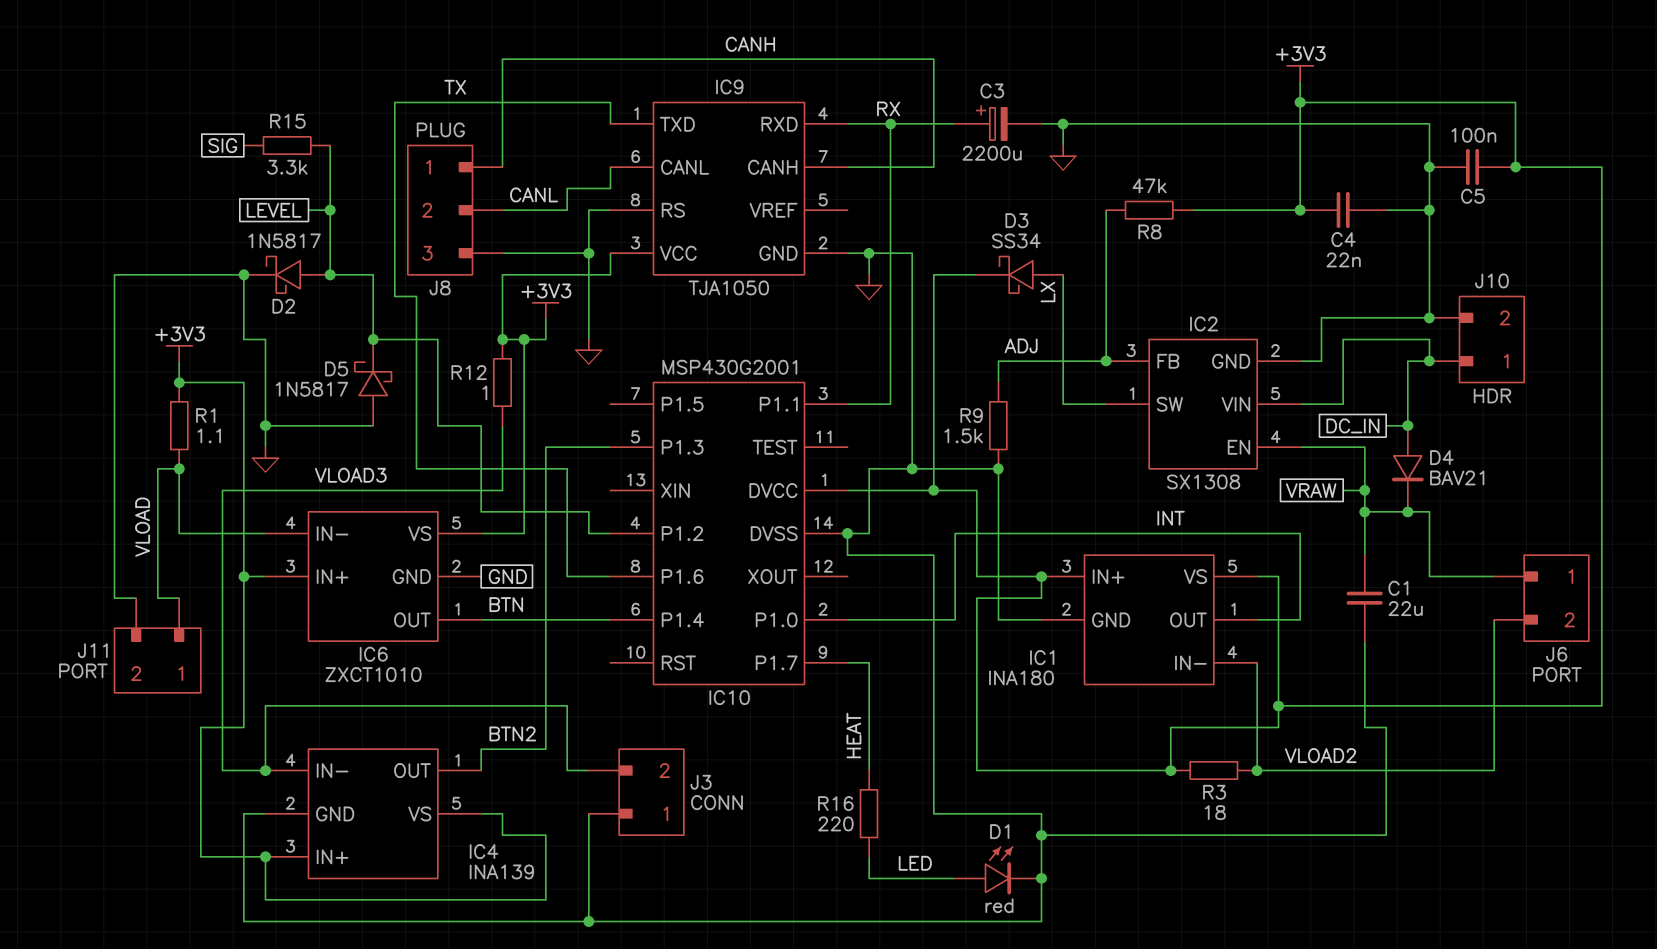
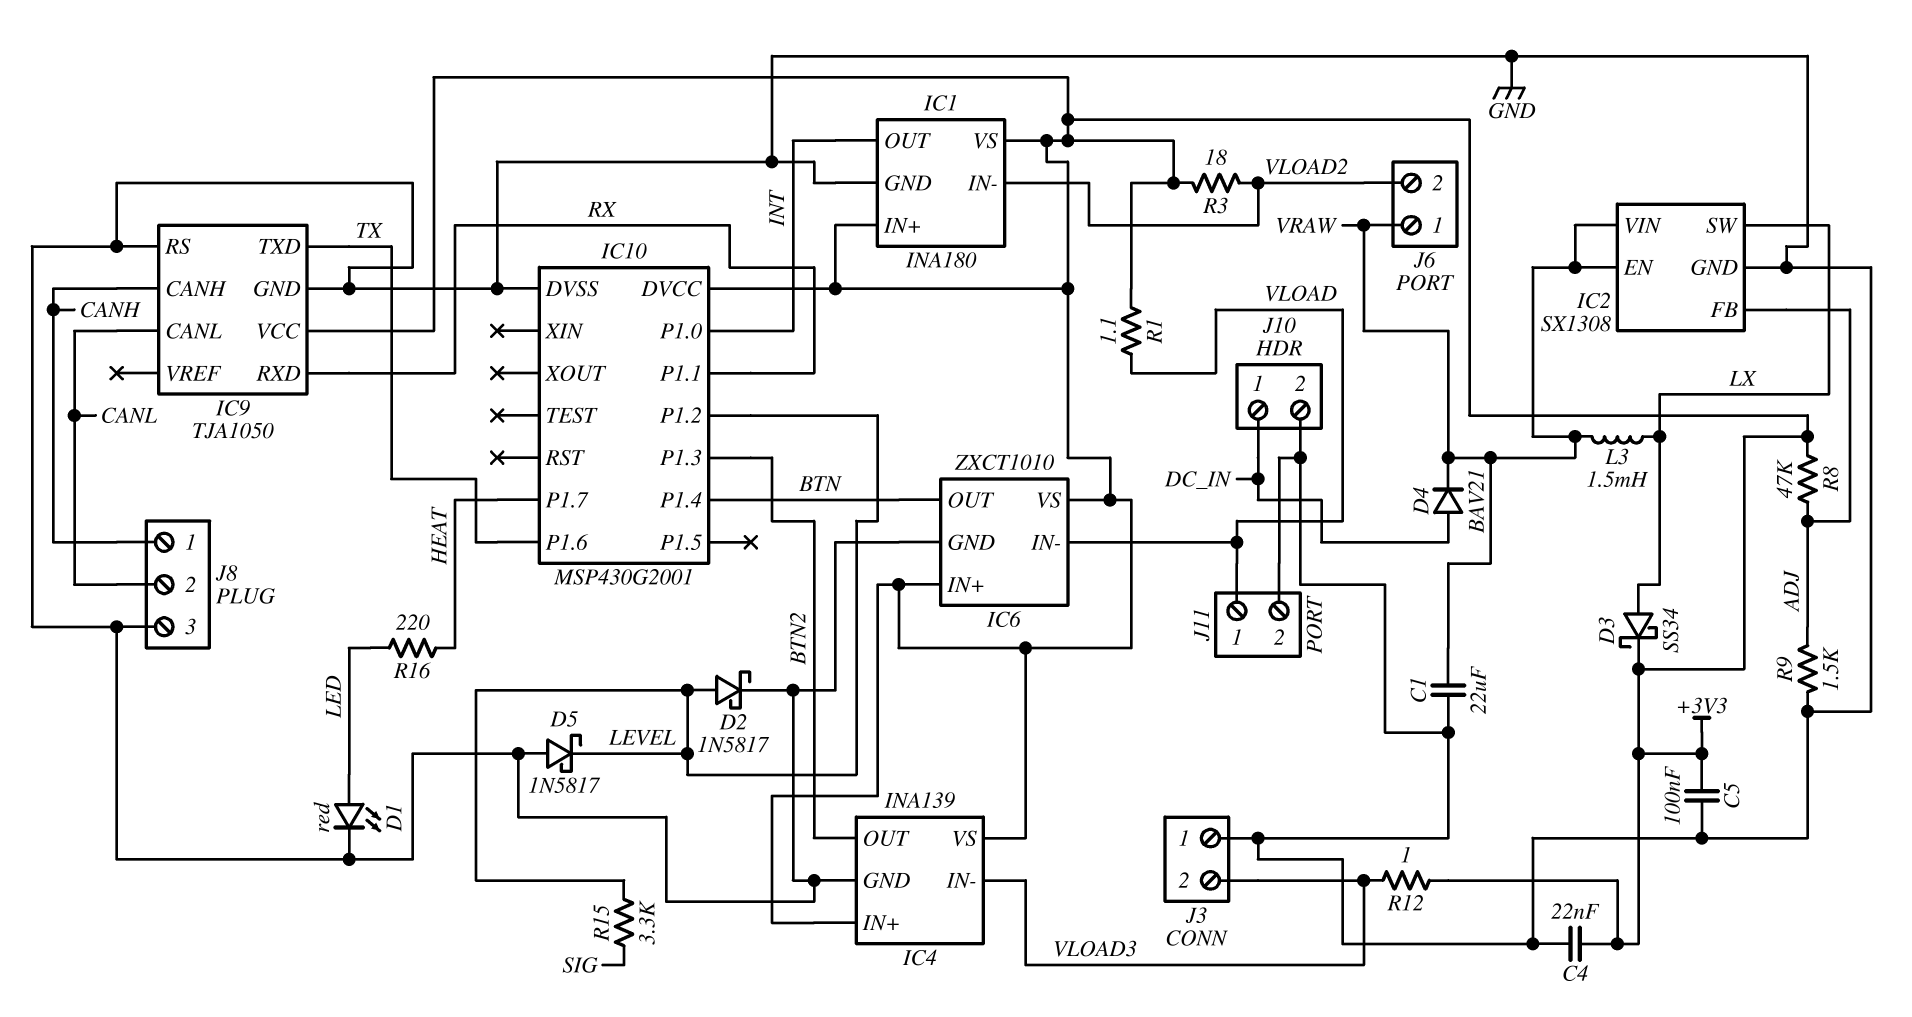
C3: 2200uF (plus RX, minus GND) -> none
IC2 pin VIN: DC_IN -> VRAW
L3: none -> 1.5mH (LX, VRAW)

